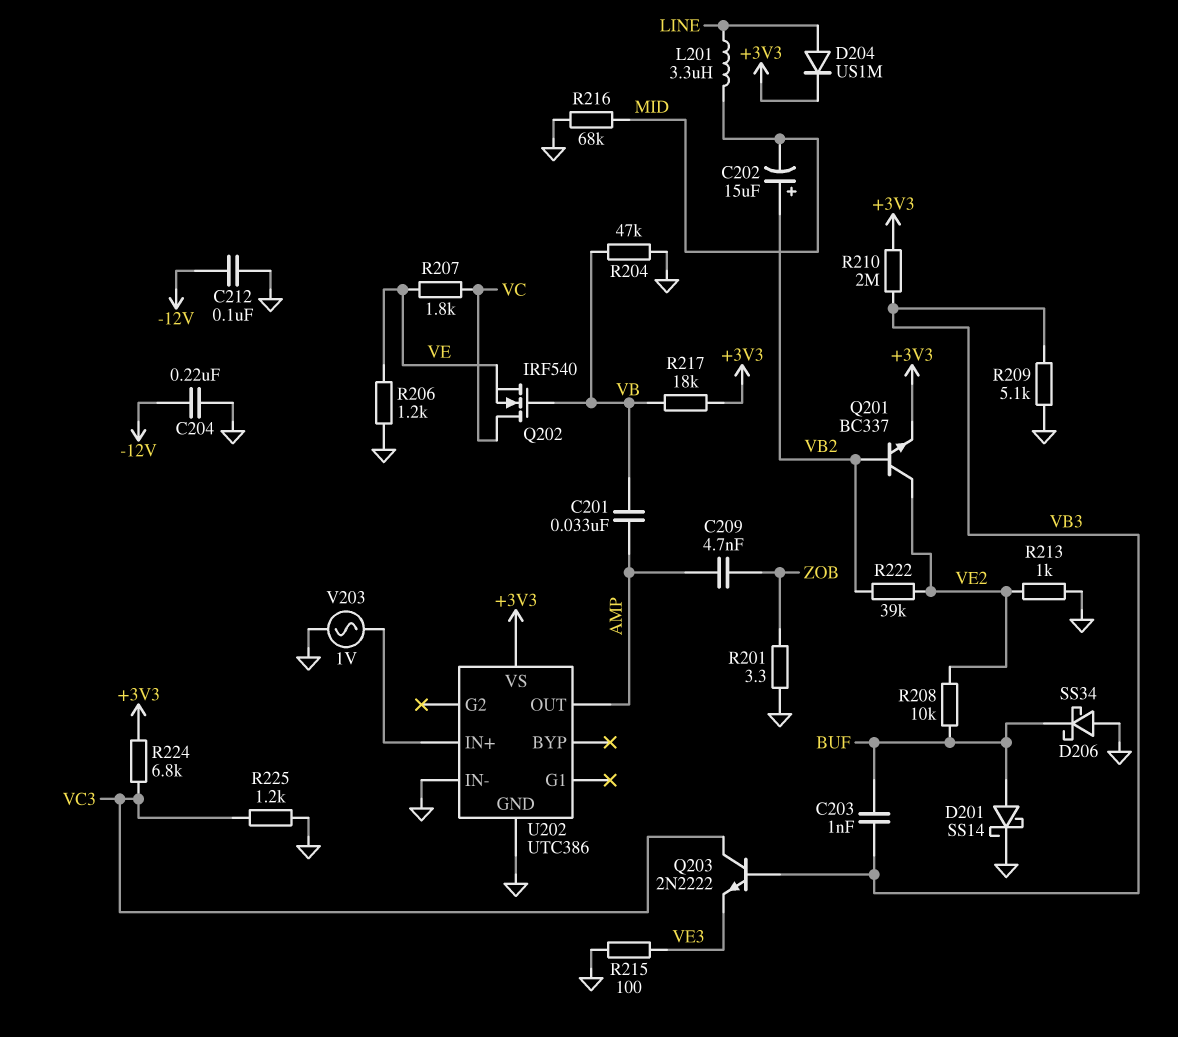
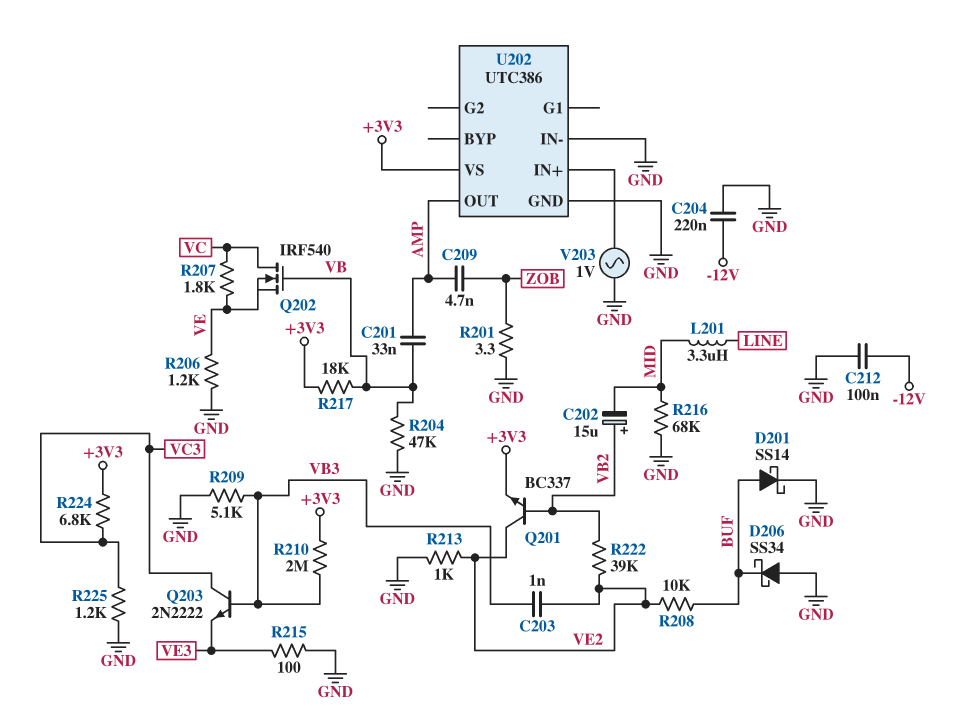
C203: 1nF (BUF, VB3) -> 1nF (VB3, VE2)
D204: diode US1M (A LINE, K +3V3) -> none

